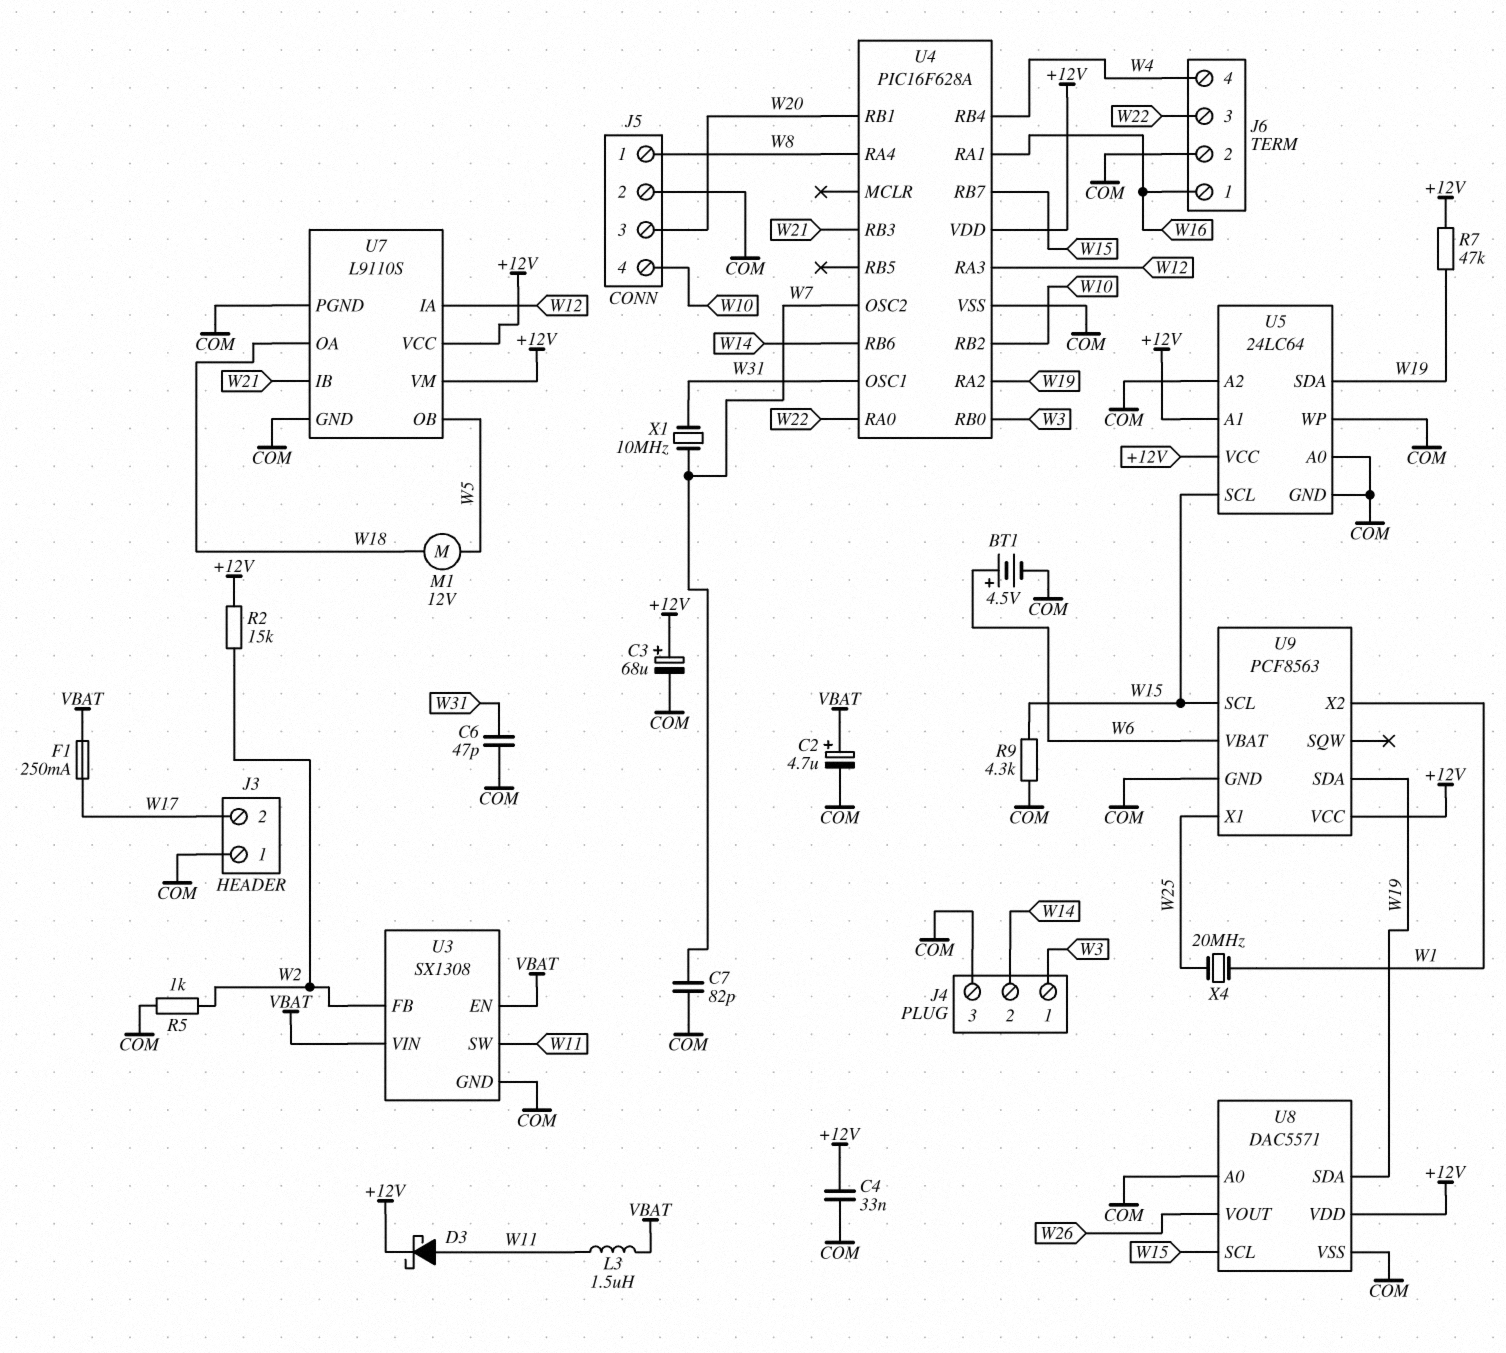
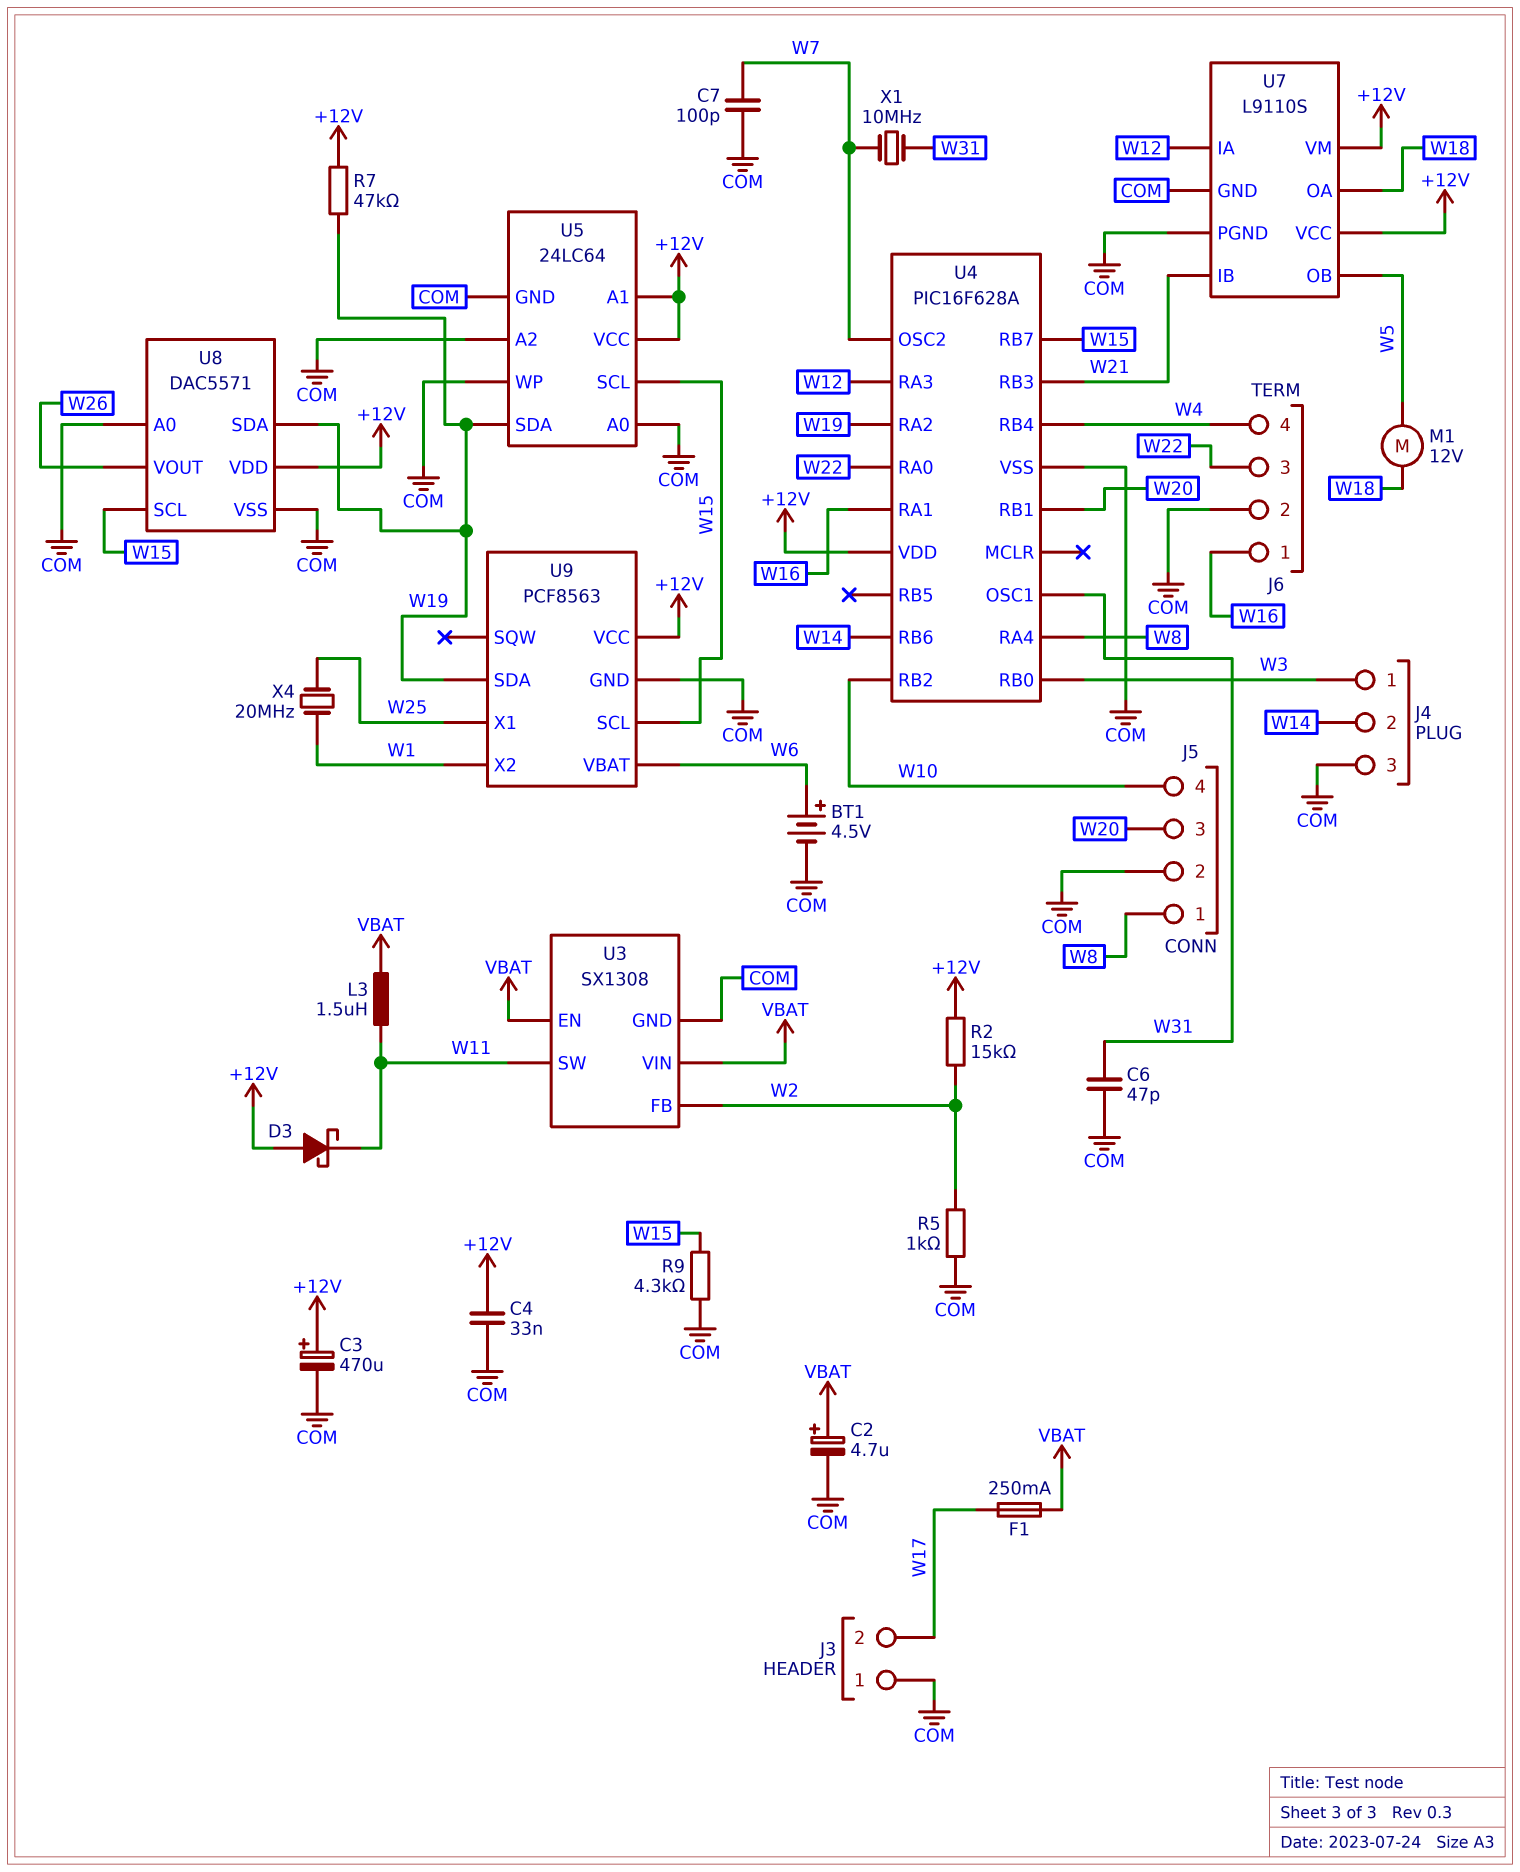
C3: 68uF (plus +12V, minus COM) -> 470uF (plus +12V, minus COM)
C7: 82pF (COM, W7) -> 100pF (COM, W7)
D3: schottky (A W11, K +12V) -> schottky (A +12V, K W11)

